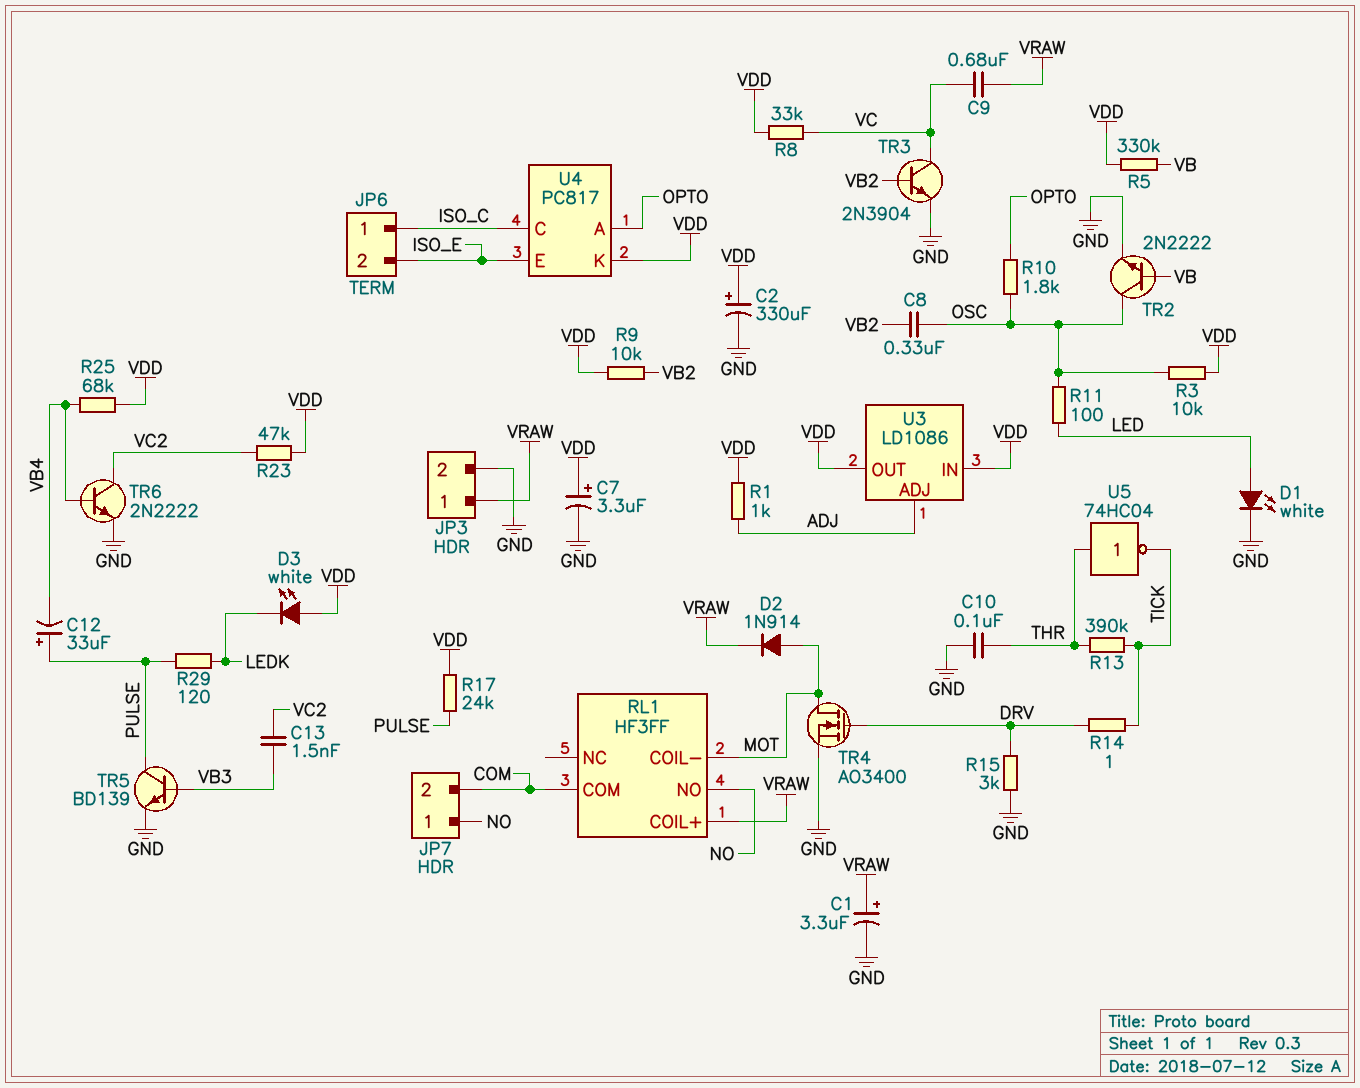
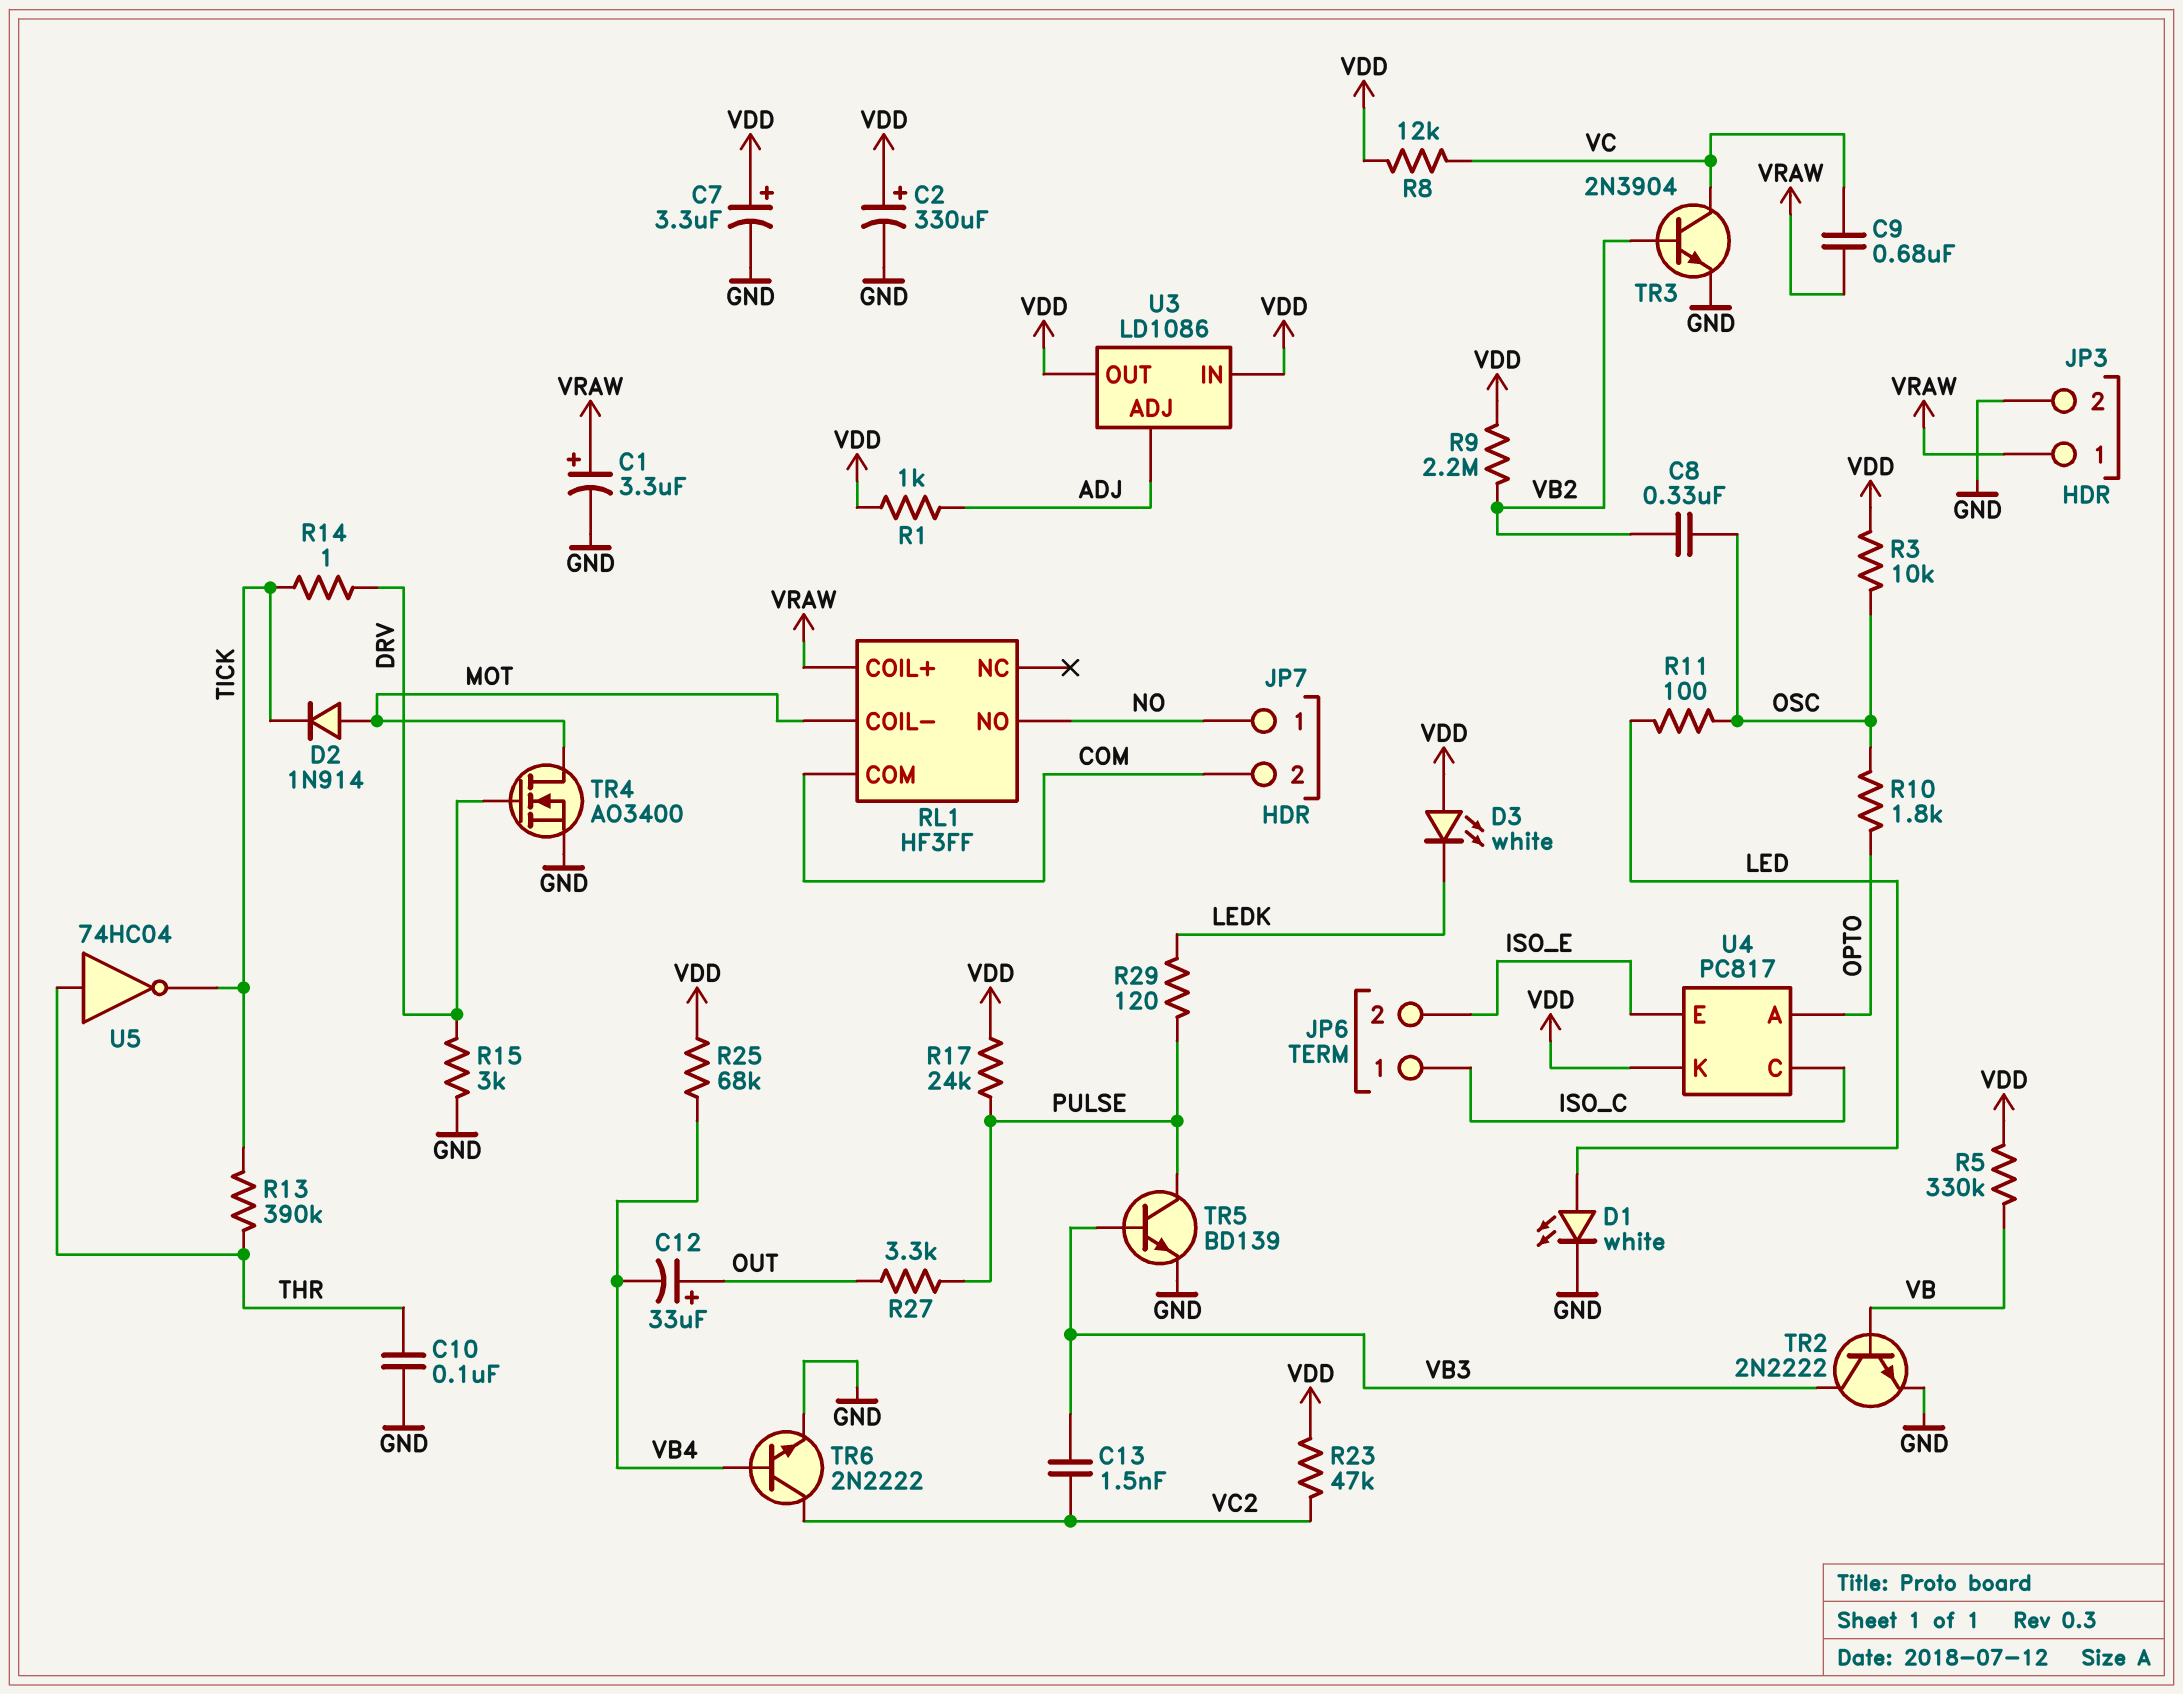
C12: 33uF (plus PULSE, minus VB4) -> 33uF (plus OUT, minus VB4)
D2: diode 1N914 (A MOT, K VRAW) -> diode 1N914 (A MOT, K TICK)
R8: 33k (VC, VDD) -> 12k (VC, VDD)
R9: 10k (VB2, VDD) -> 2.2M (VB2, VDD)
R27: none -> 3.3k (OUT, PULSE)
TR2: NPN 2N2222 (B VB, C OSC, E GND) -> NPN 2N2222 (B VB, C VB3, E GND)

